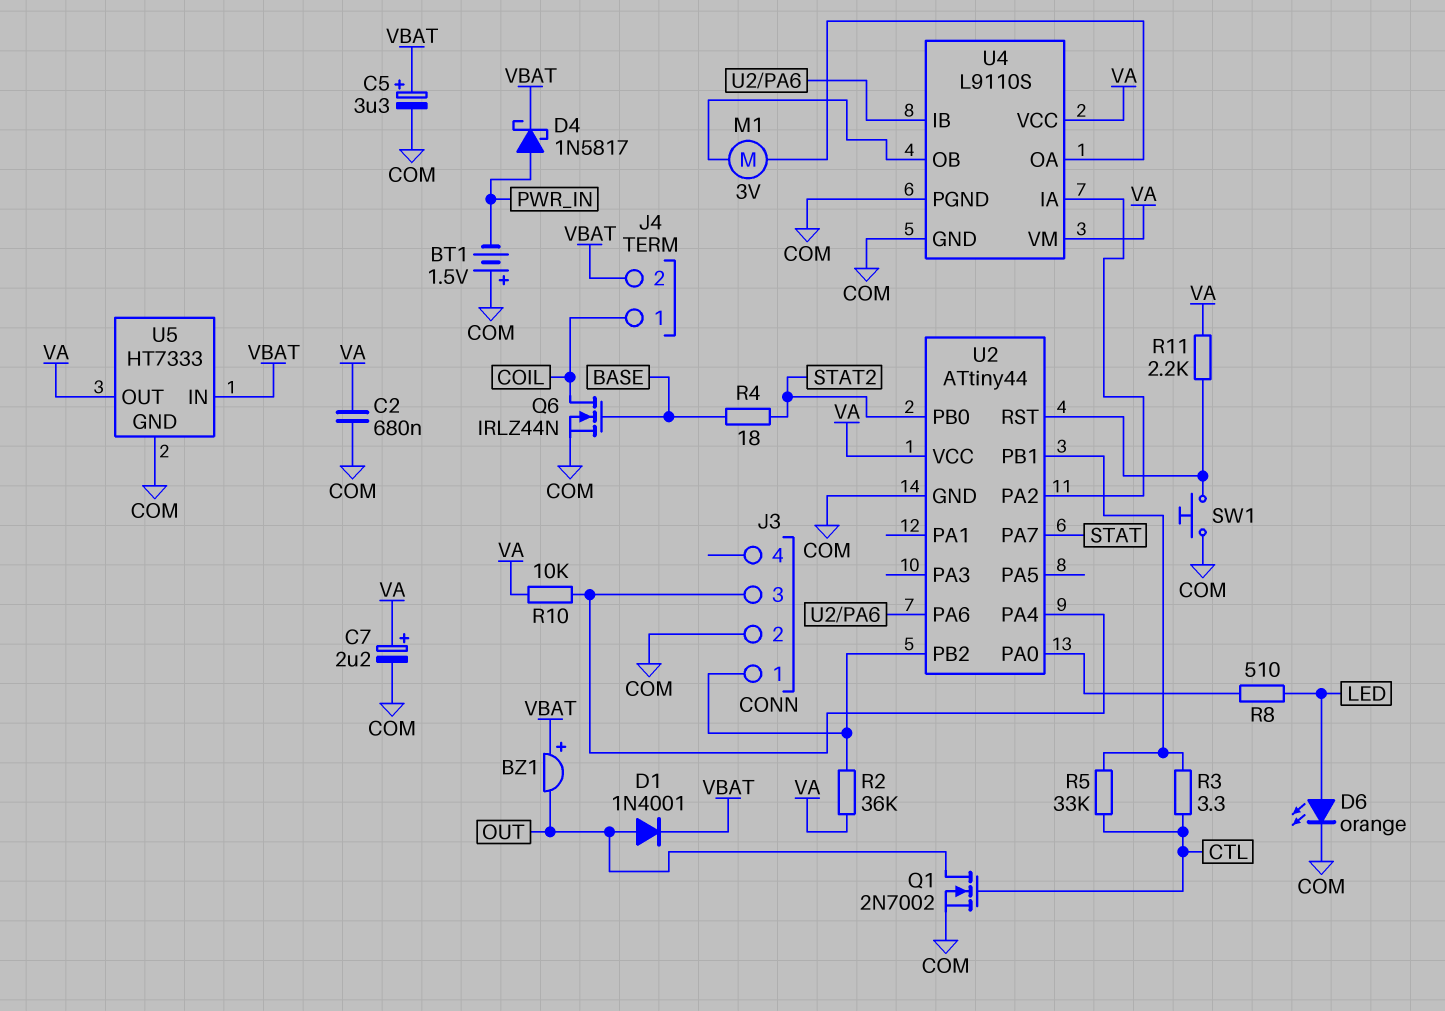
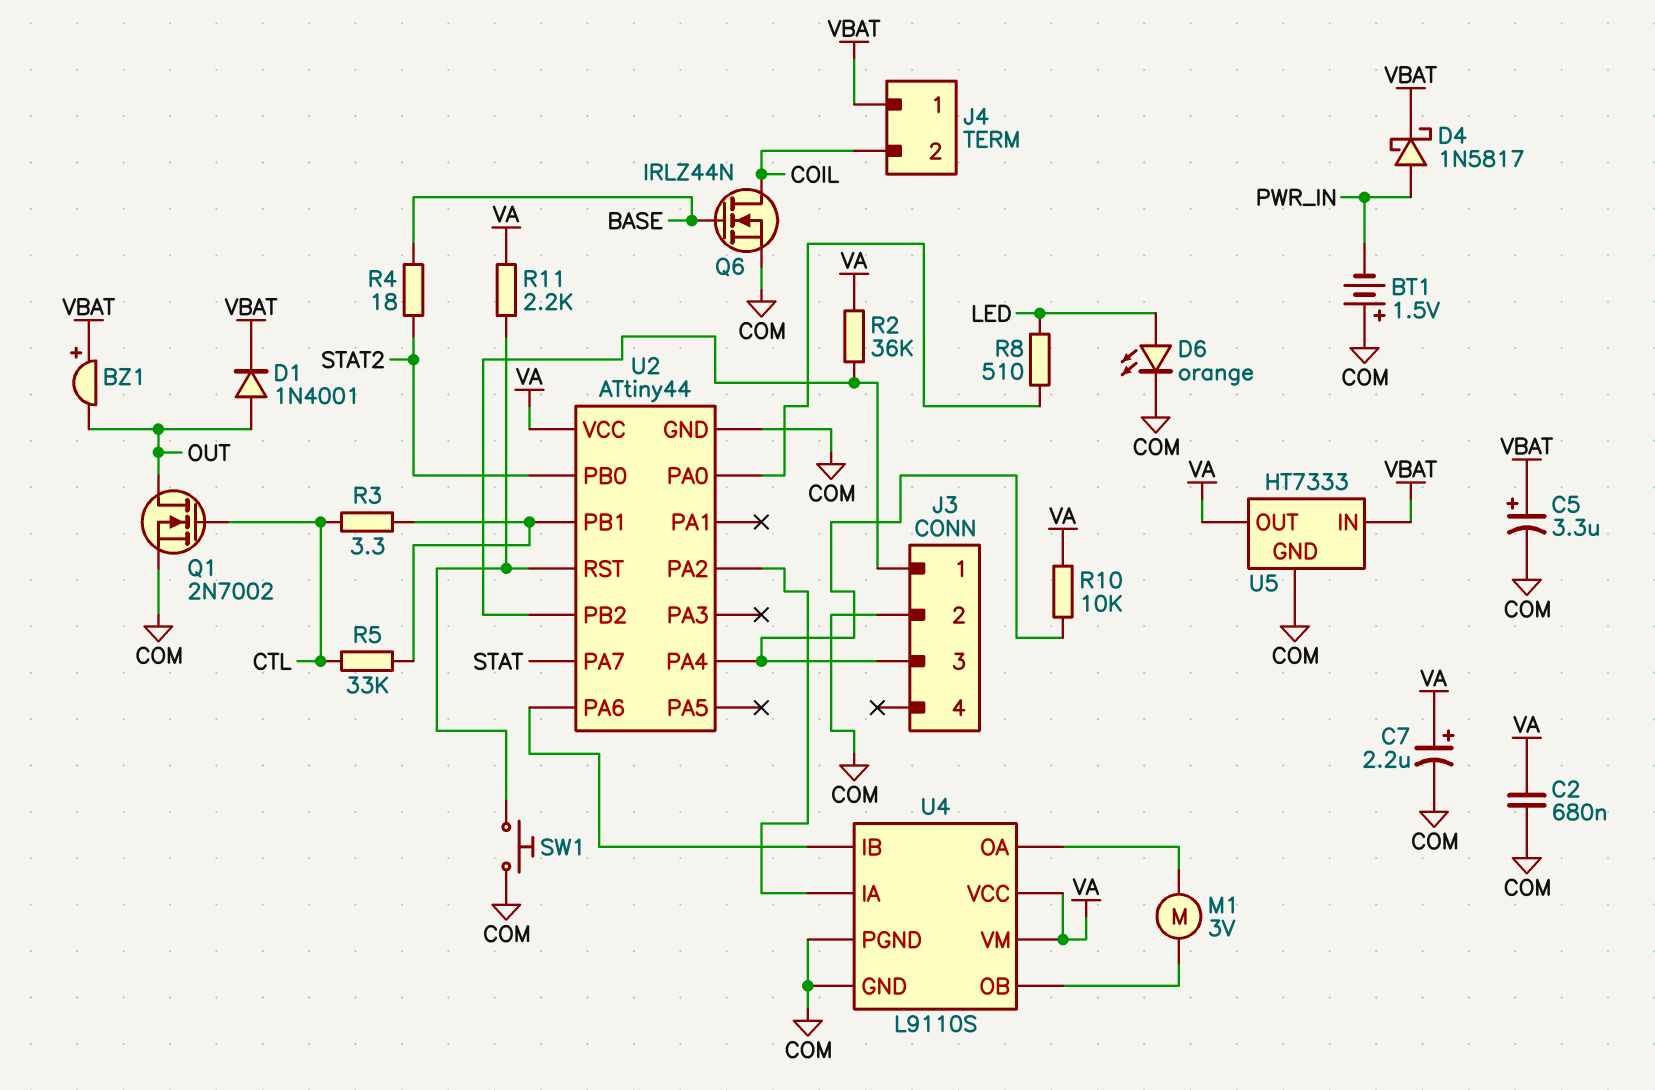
J4 pin 1: COIL -> VBAT
J4 pin 2: VBAT -> COIL

